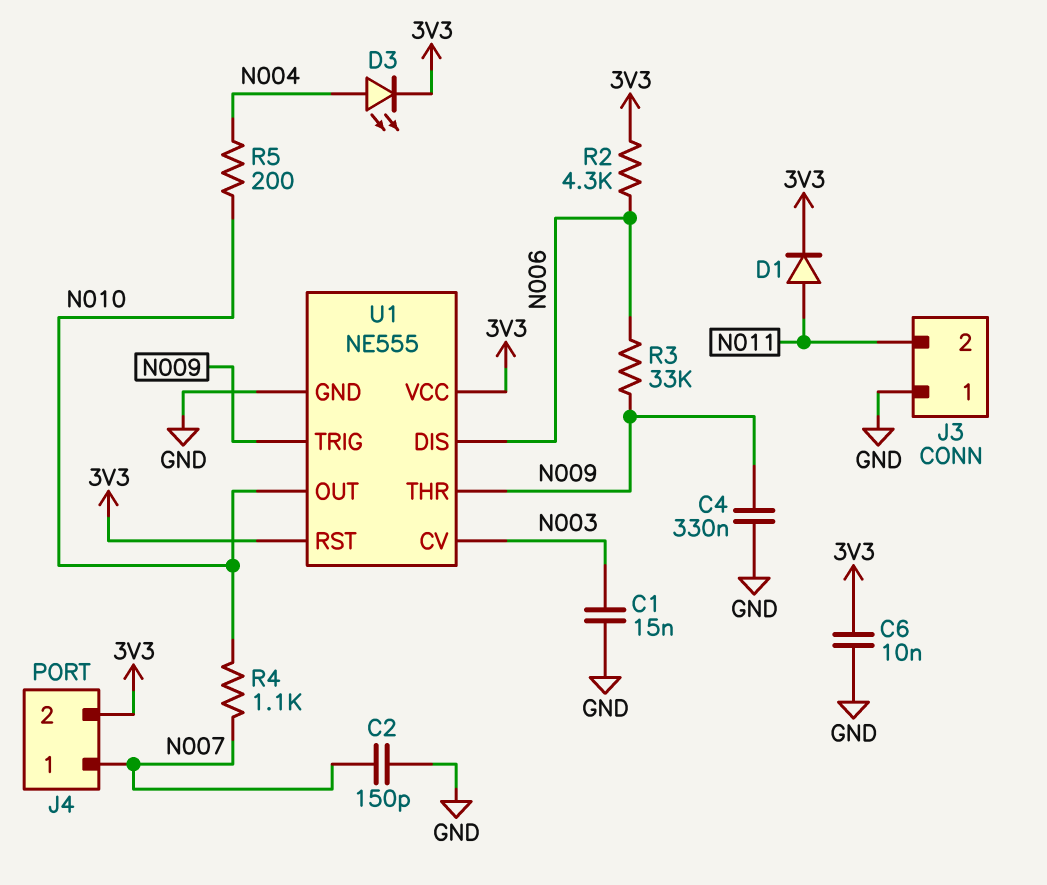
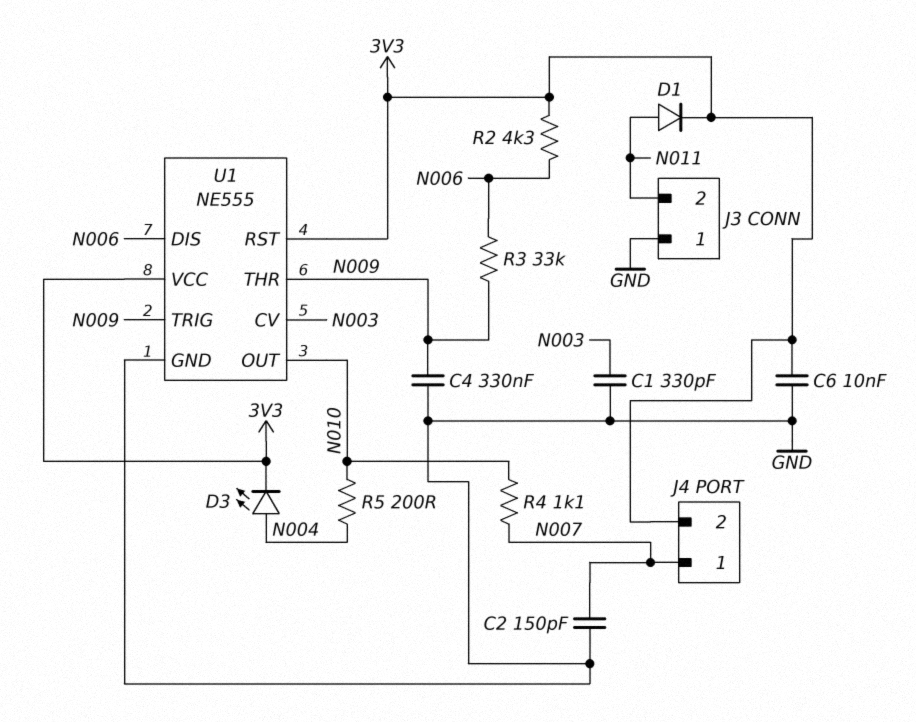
C1: 15nF (GND, N003) -> 330pF (GND, N003)

